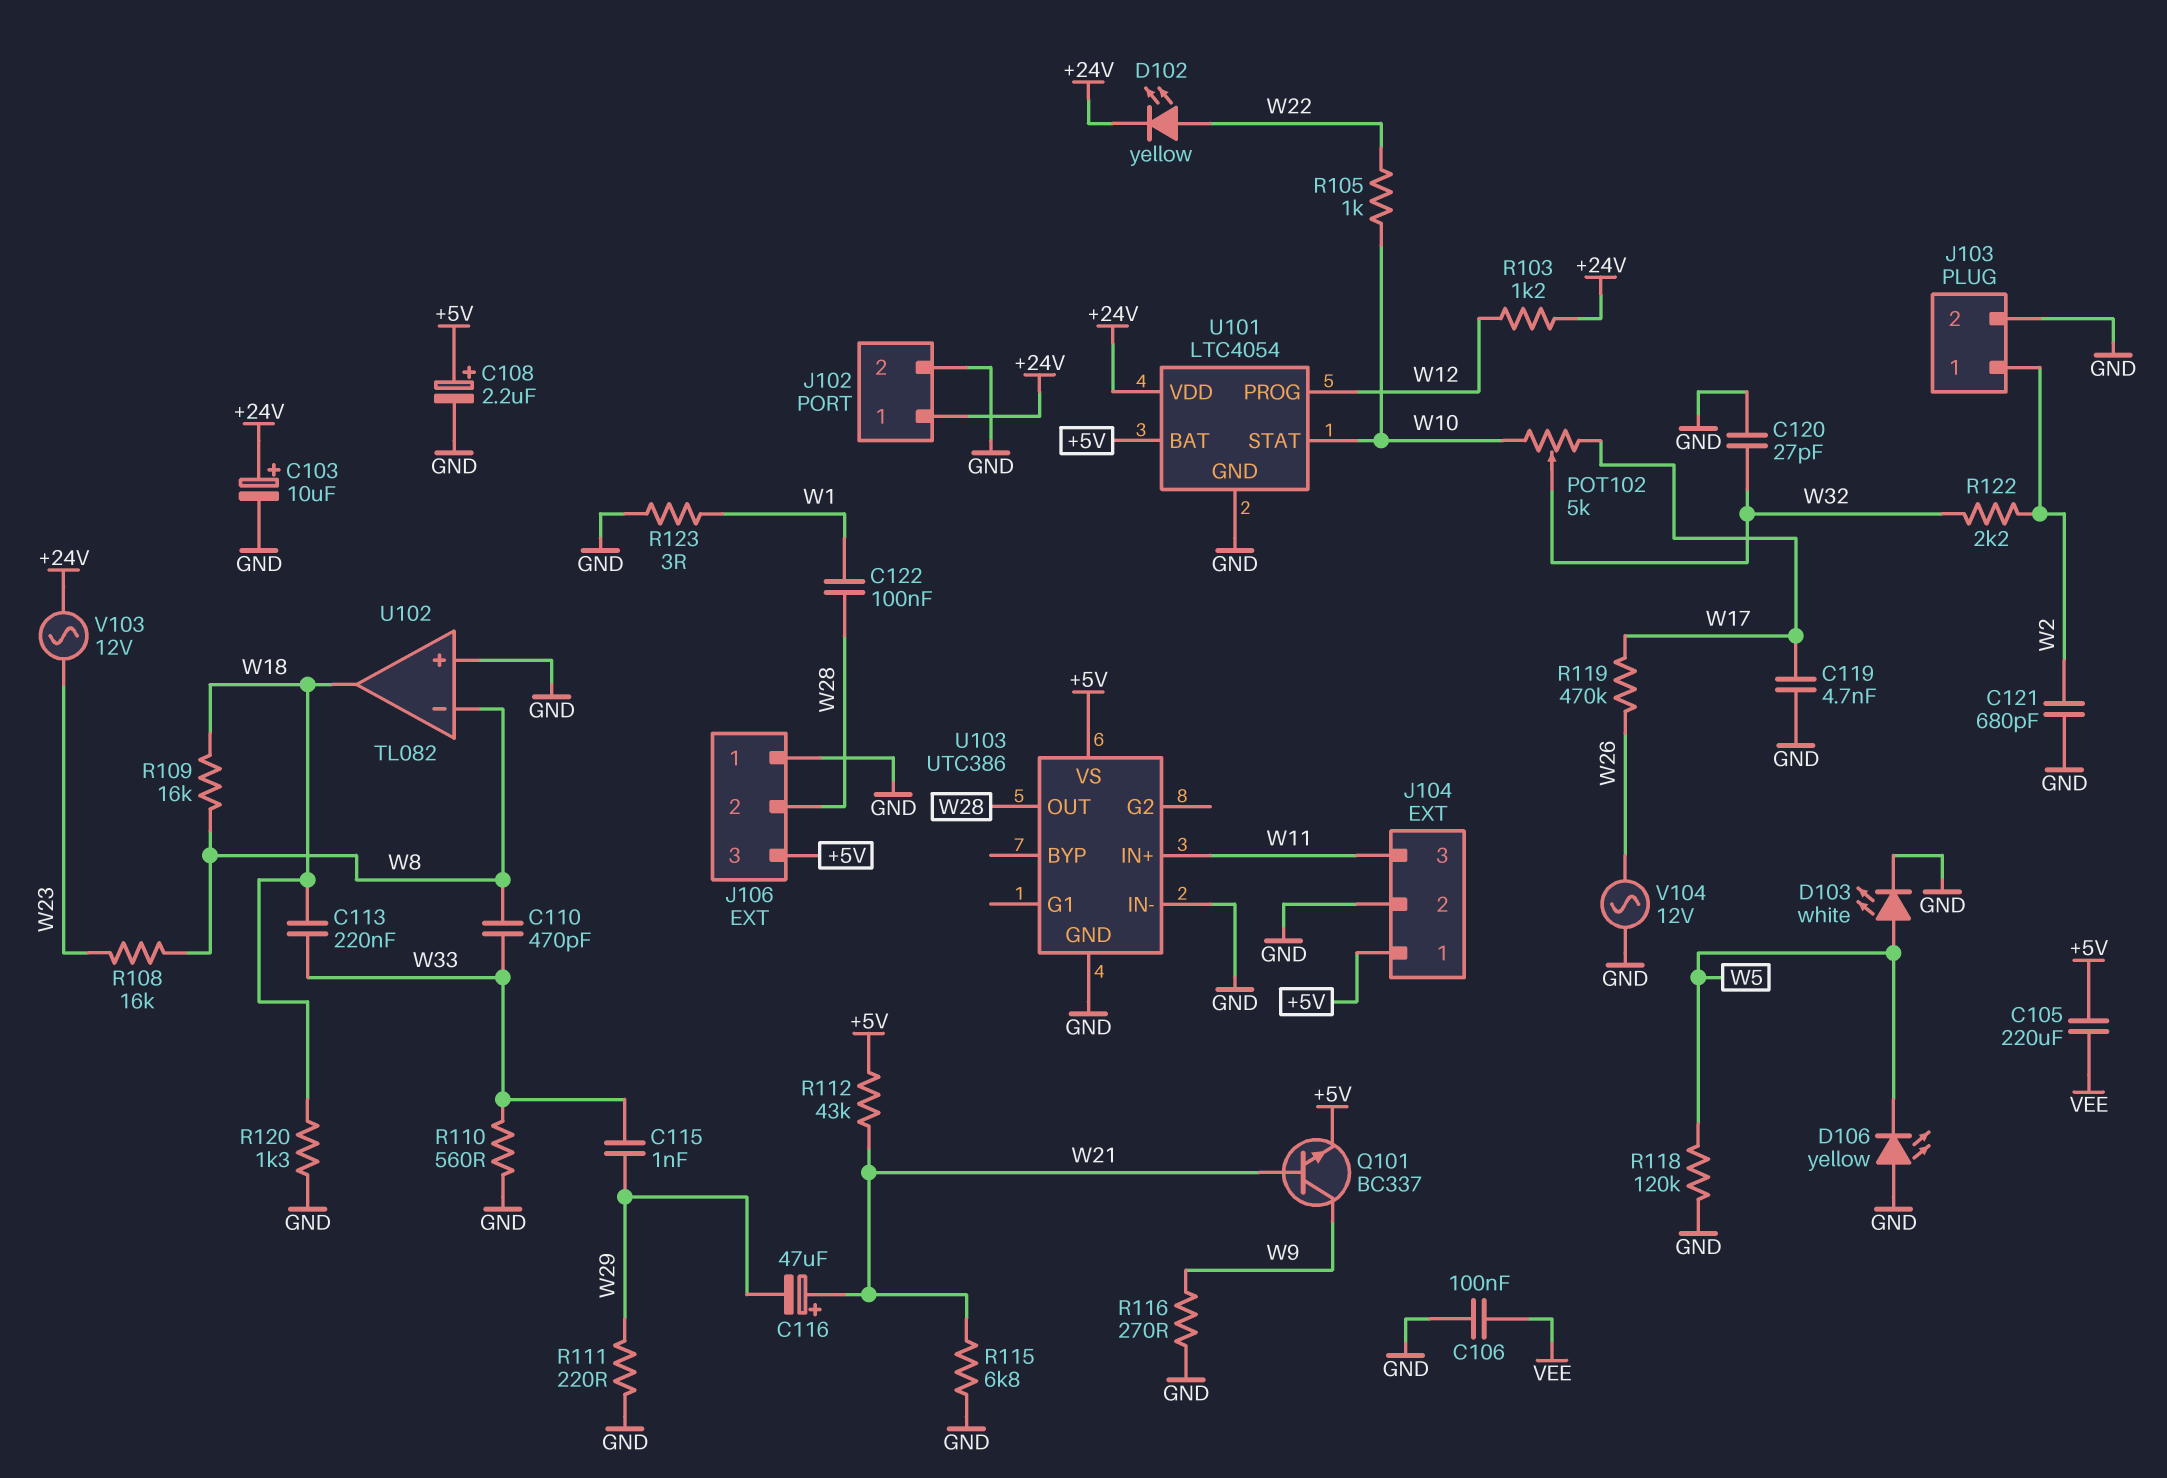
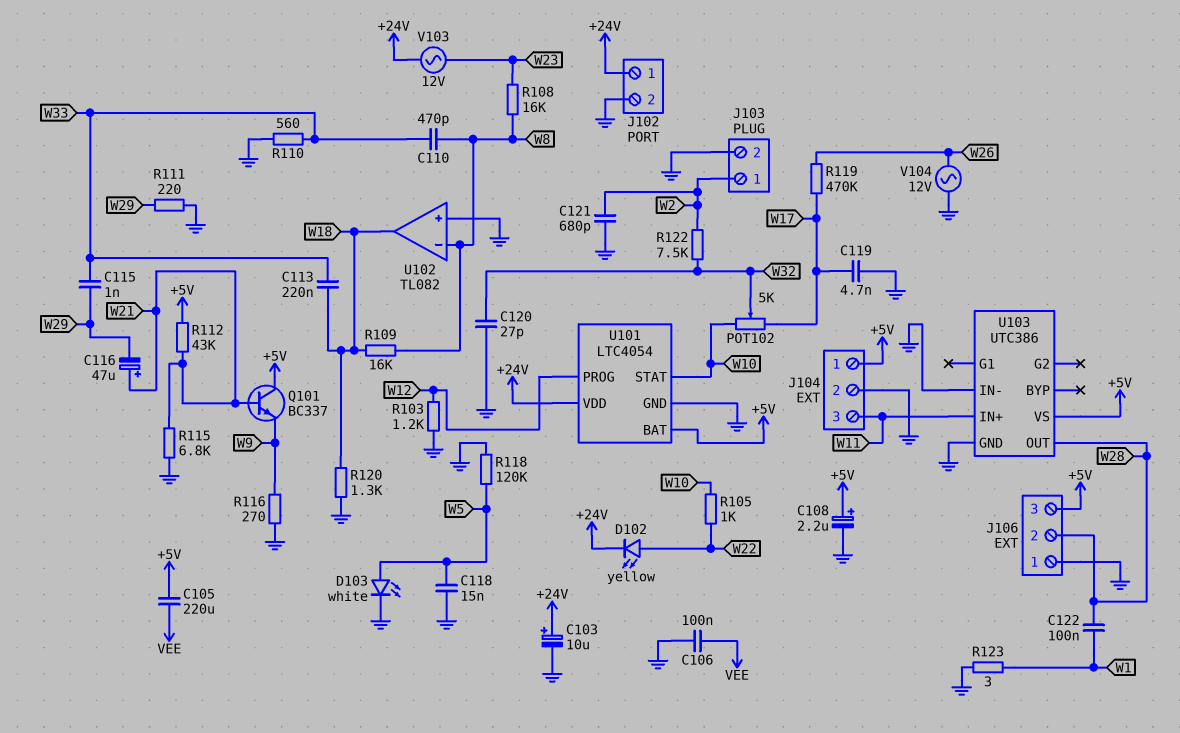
C118: none -> 15nF (GND, W5)
D106: LED yellow (A GND, K W5) -> none
Q101: NPN BC337 (B W21, C W9, E +5V) -> NPN BC337 (B W21, C +5V, E W9)
R103: 1.2k (+24V, W12) -> 1.2k (GND, W12)
R122: 2.2k (W2, W32) -> 7.5k (W2, W32)

